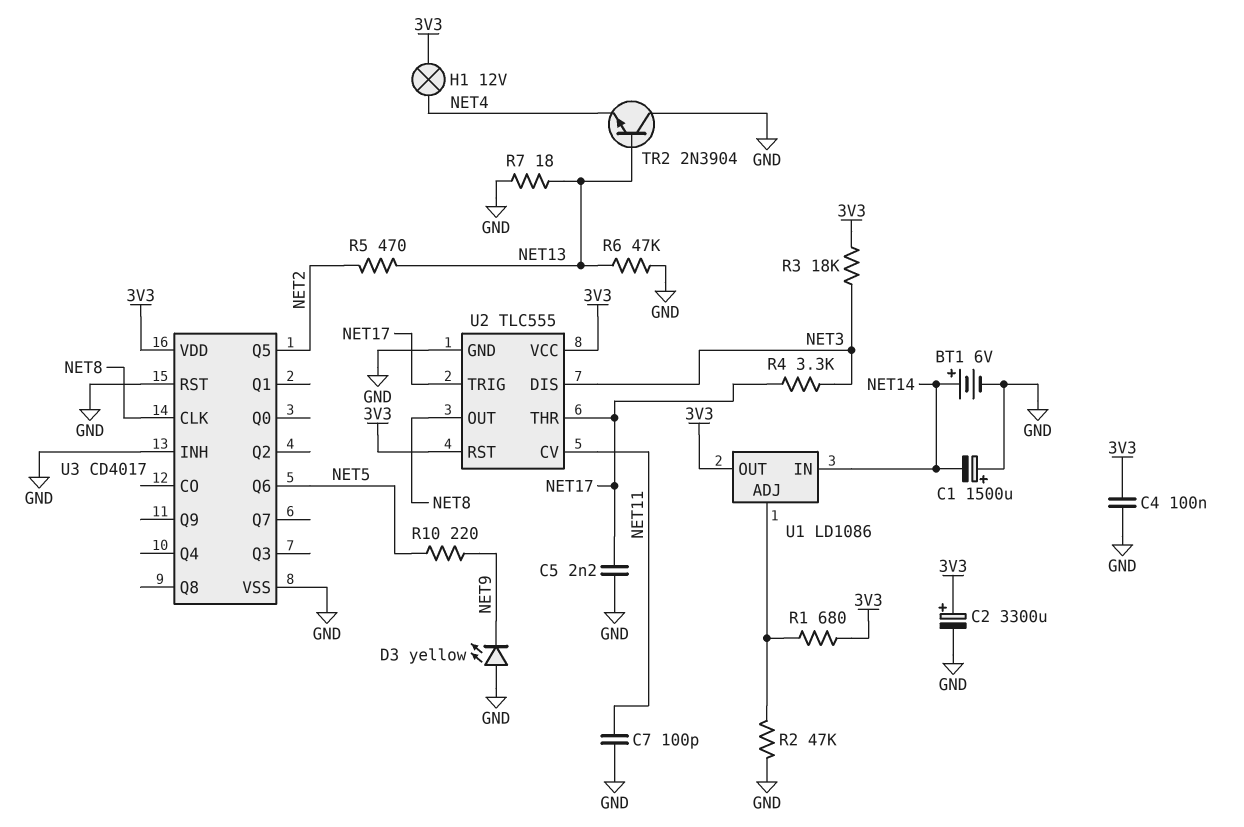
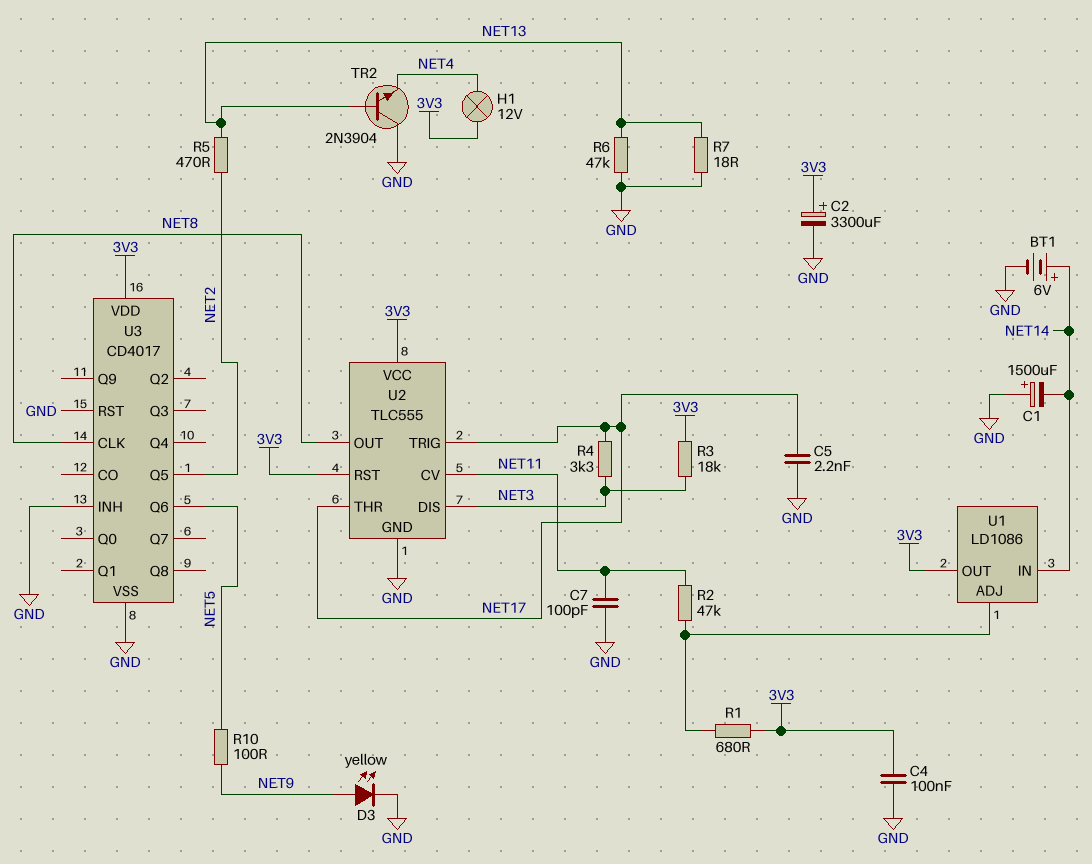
D3: LED yellow (A GND, K NET9) -> LED yellow (A NET9, K GND)
R2: 47k (GND, U1/ADJ) -> 47k (NET11, U1/ADJ)
R10: 220 (NET5, NET9) -> 100 (NET5, NET9)

